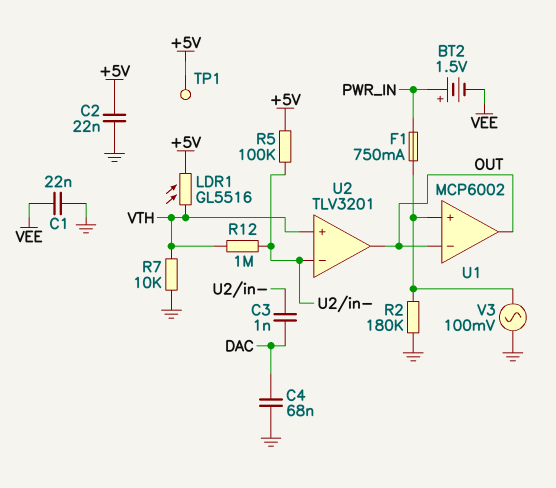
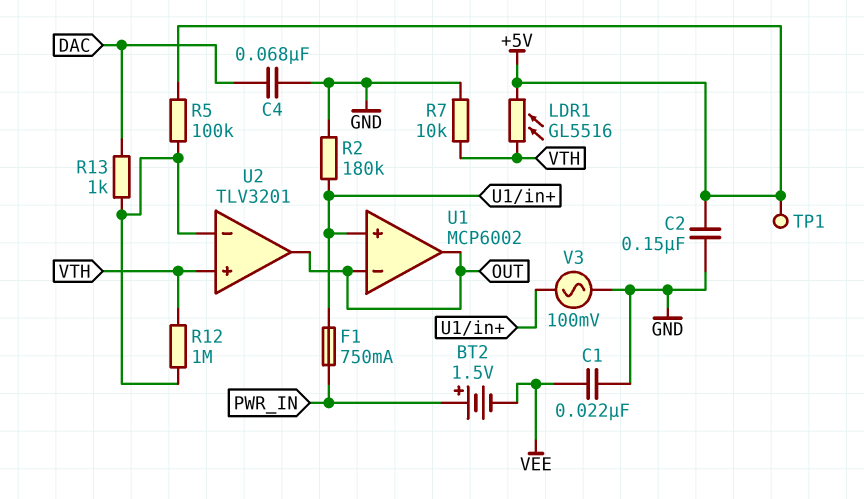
C2: 22nF (+5V, GND) -> 150nF (+5V, GND)
C3: 1nF (DAC, U2/in-) -> none
R13: none -> 1k (DAC, U2/in-)

